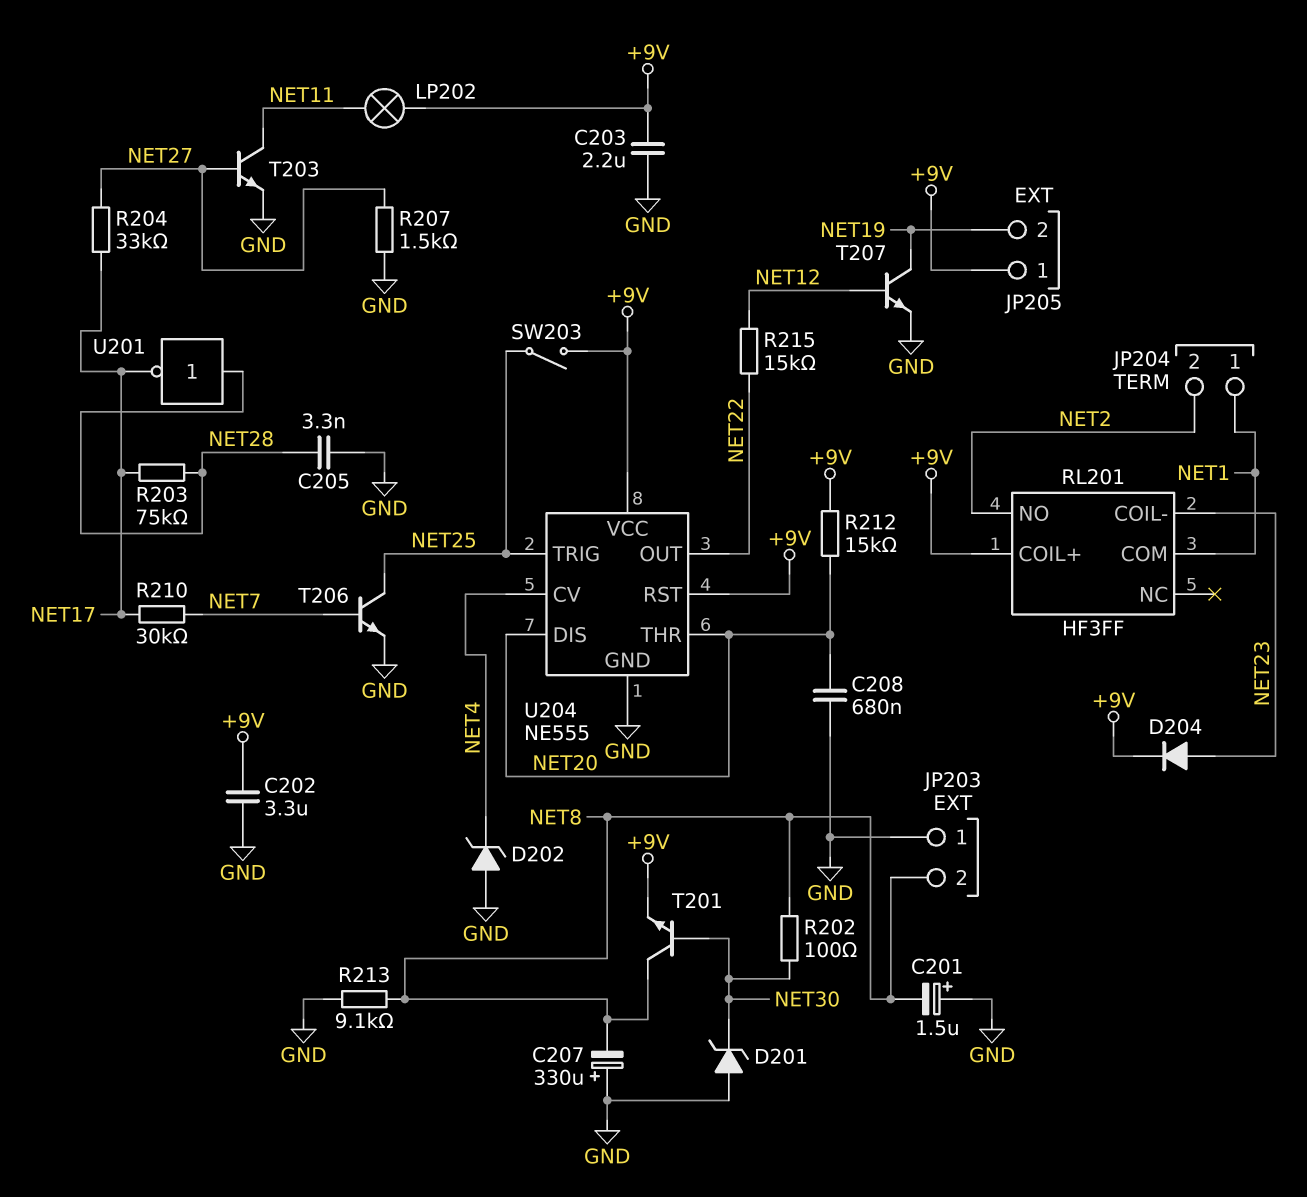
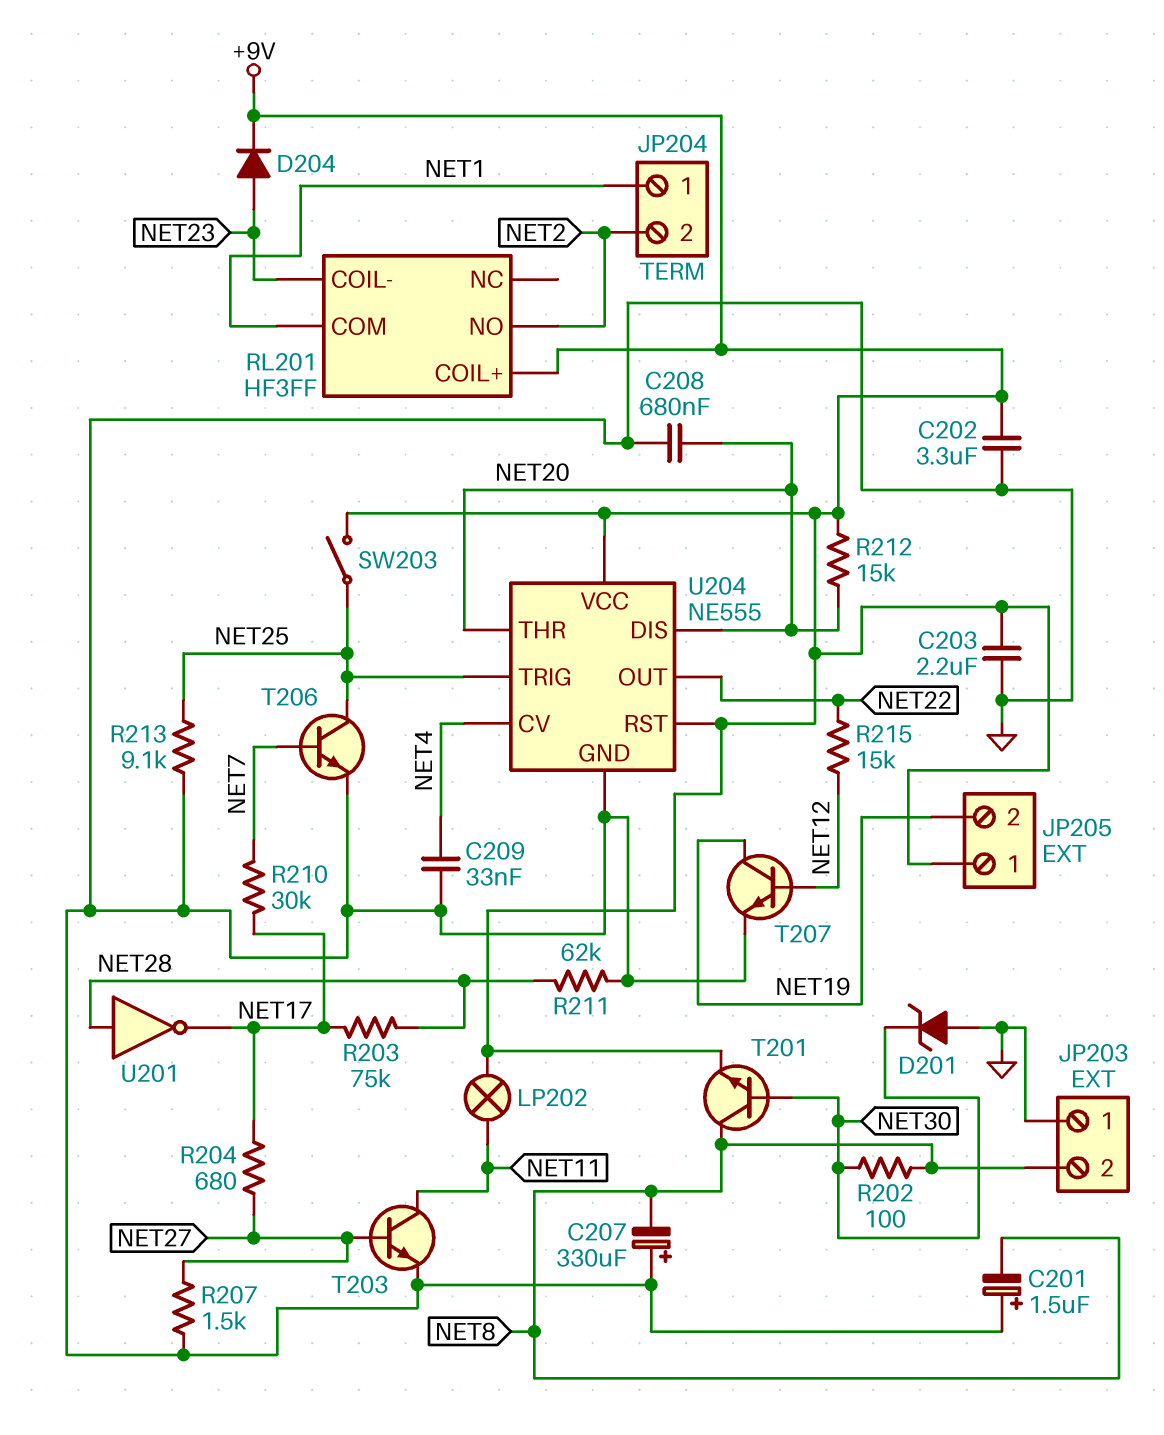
C205: 3.3nF (GND, NET28) -> none
C209: none -> 33nF (GND, NET4)
D202: zener (A GND, K NET4) -> none
R204: 33k (NET17, NET27) -> 680 (NET17, NET27)
R211: none -> 62k (GND, NET28)
R213: 9.1k (GND, NET8) -> 9.1k (GND, NET25)

